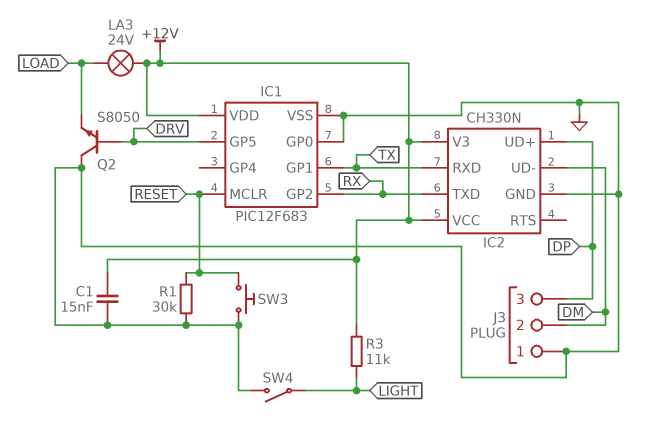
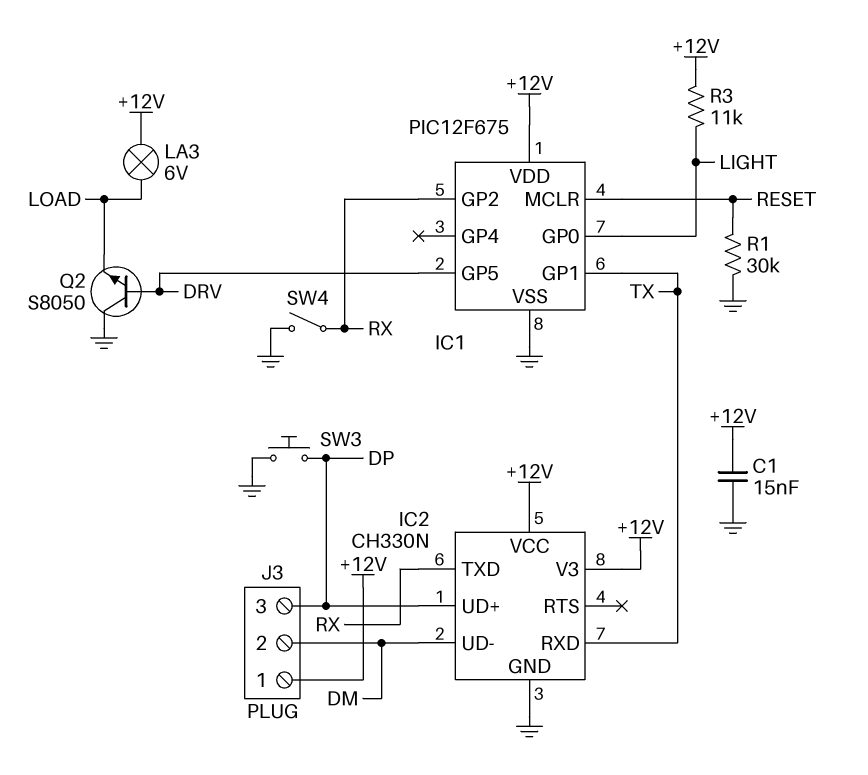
IC1: PIC12F683 -> PIC12F675
IC1 pin GP0: GND -> LIGHT
J3 pin 1: GND -> +12V
LA3: lamp 24V (+12V, LOAD) -> lamp 6V (+12V, LOAD)
SW3: button (GND, RESET) -> button (DP, GND)
SW4: switch (GND, LIGHT) -> switch (GND, RX)

